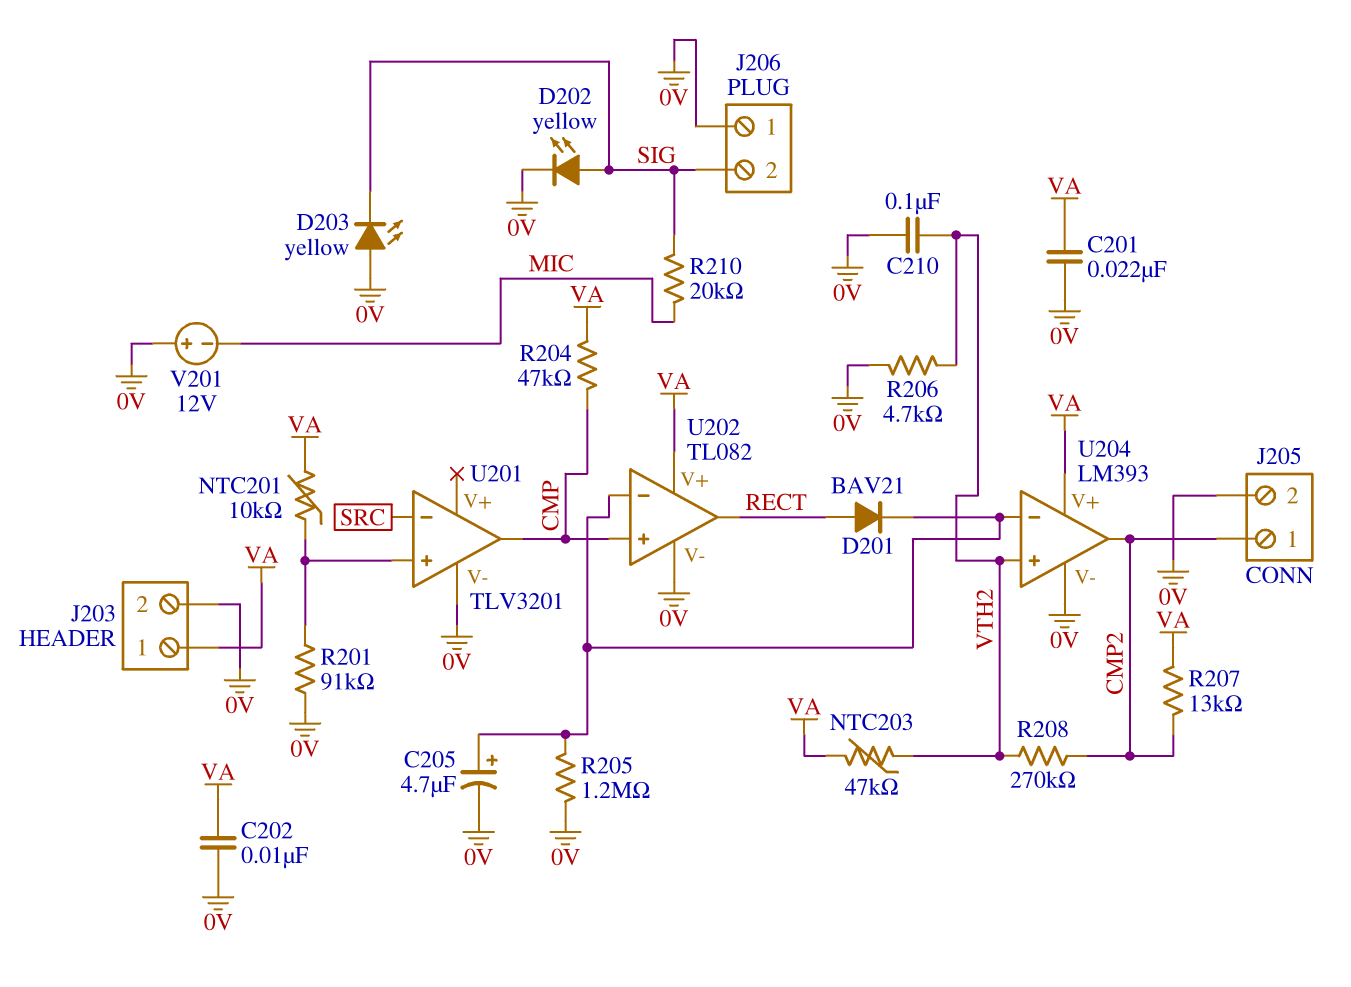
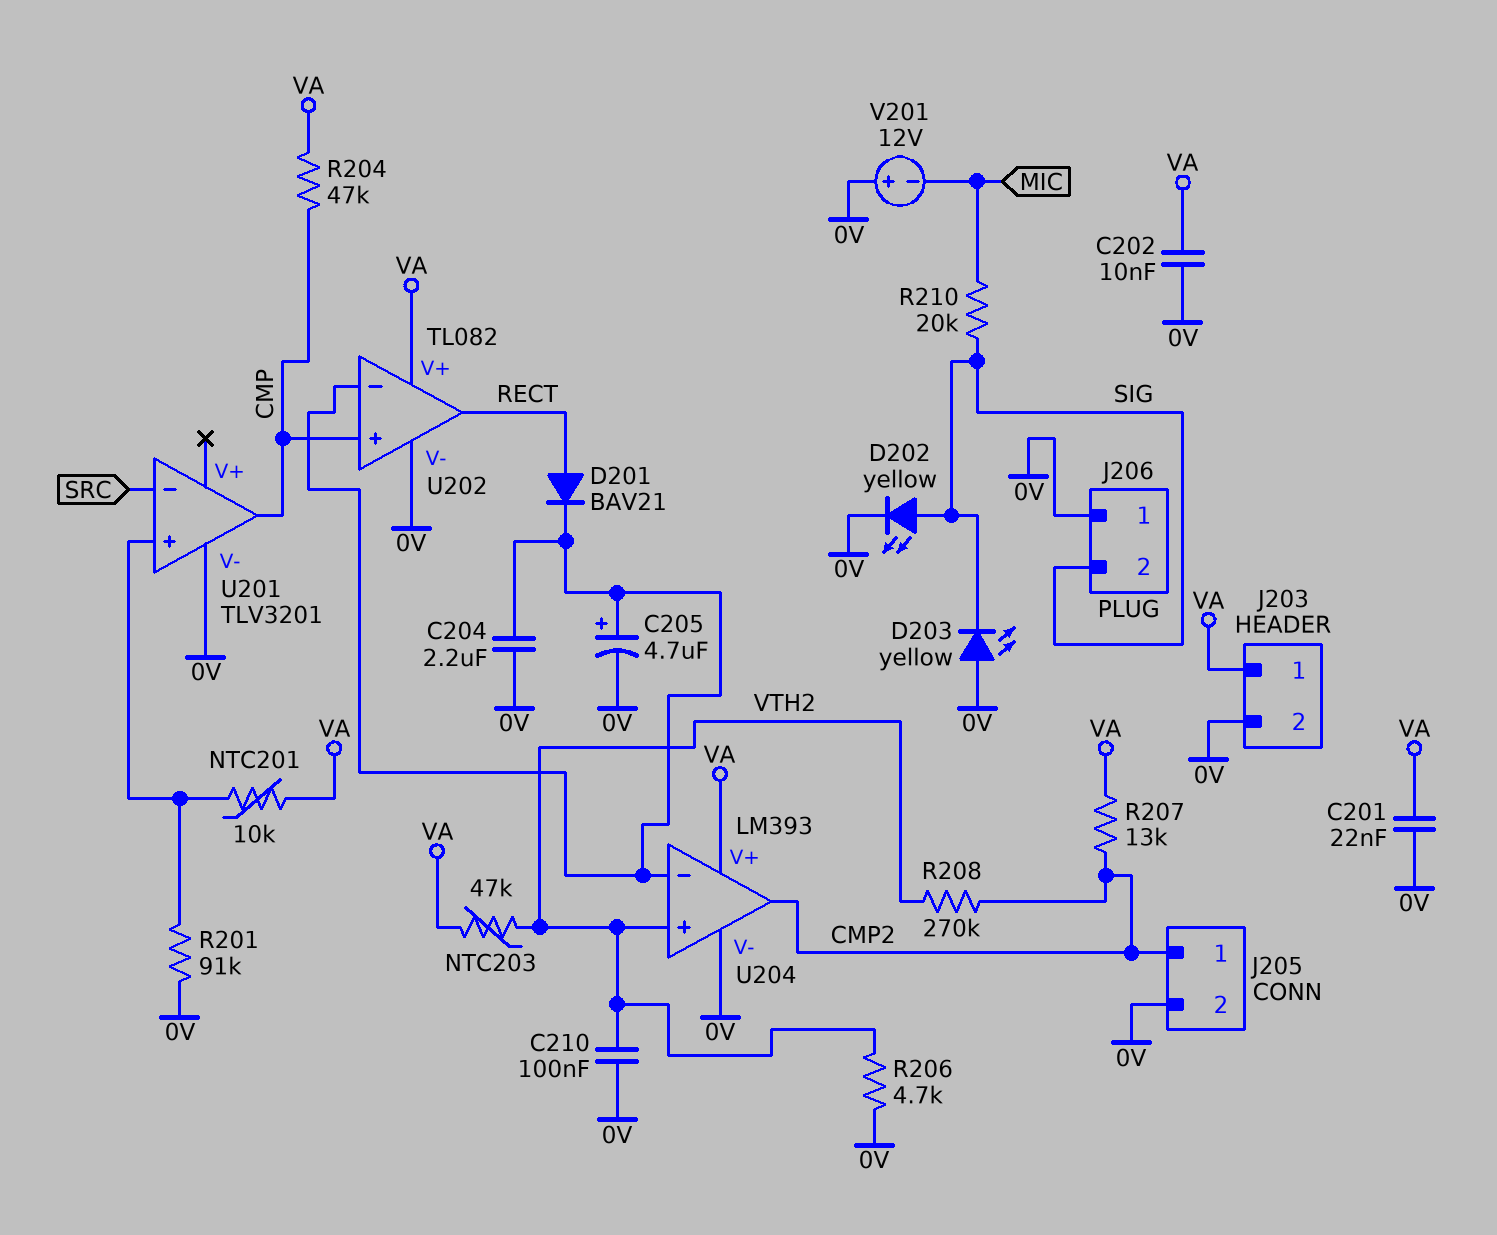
C204: none -> 2.2uF (0V, U202/in-)
R205: 1.2M (0V, U202/in-) -> none

